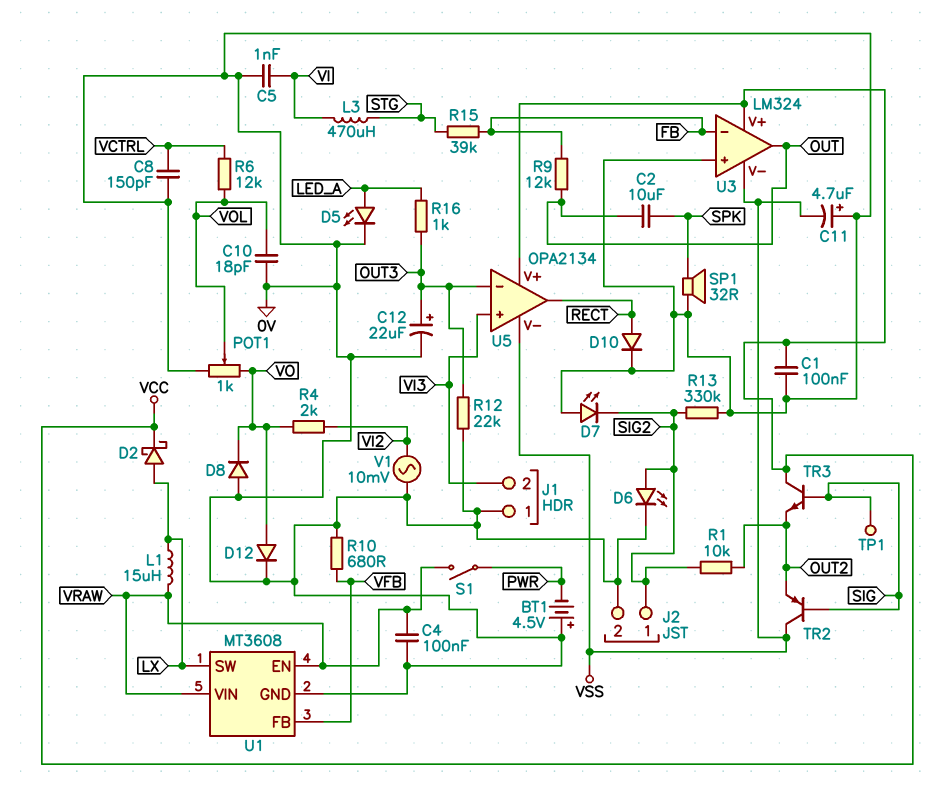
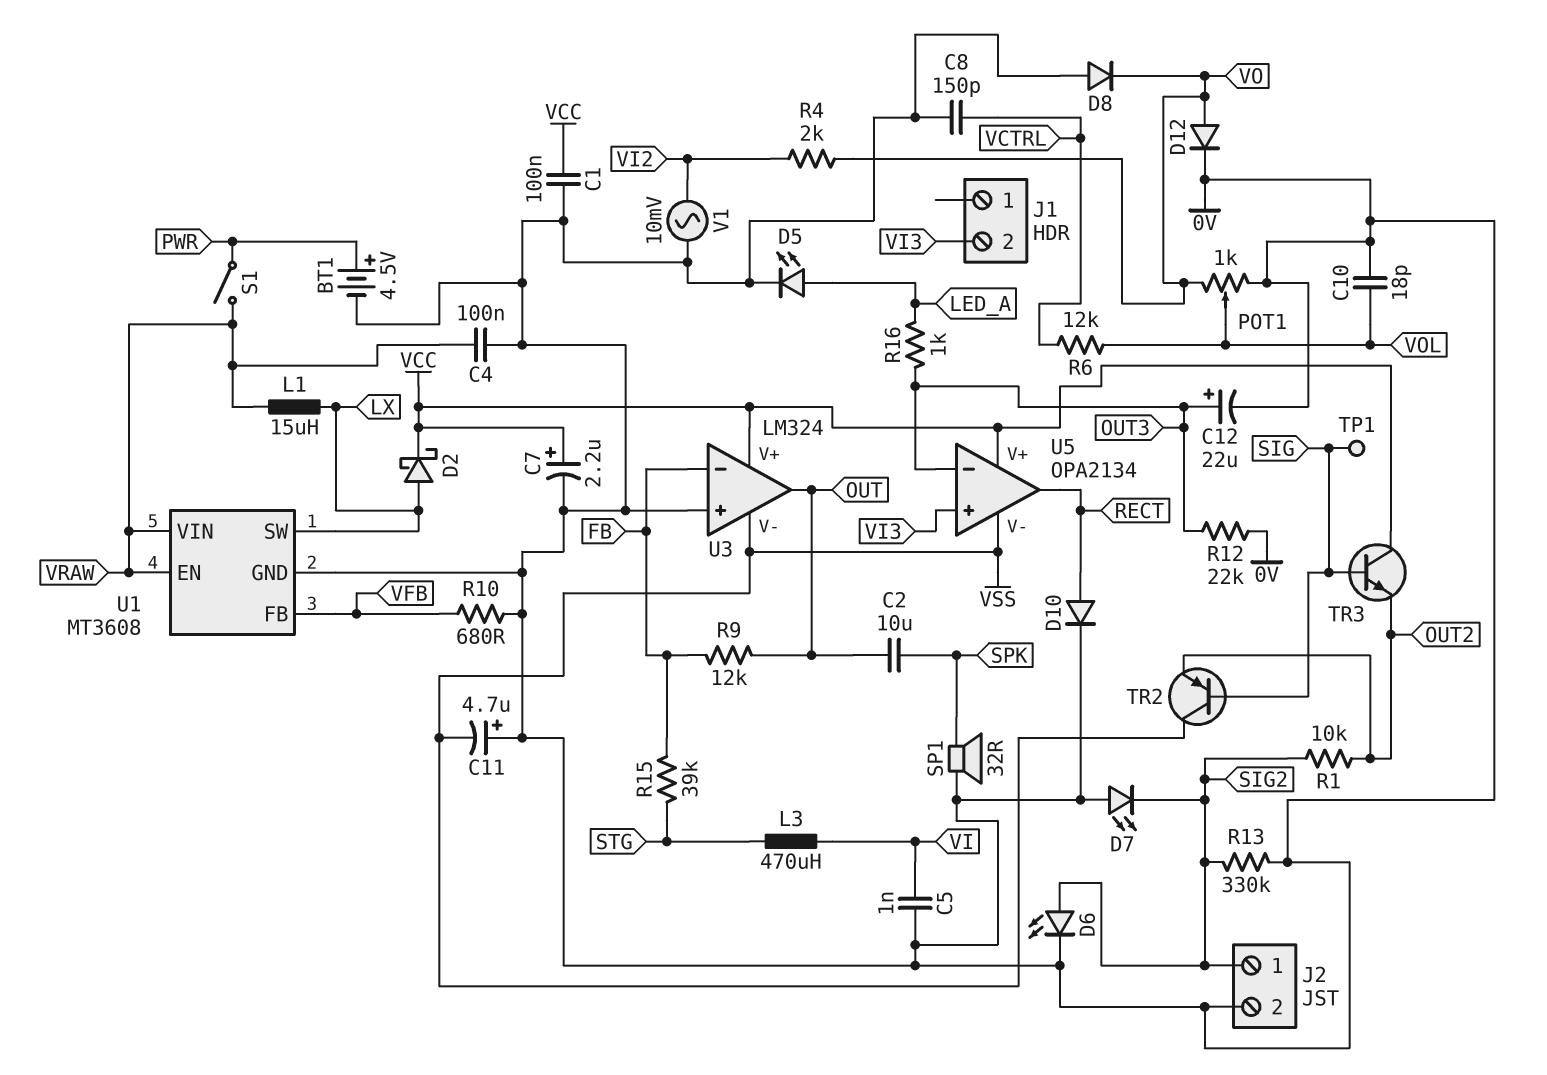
BT1: 4.5V (plus 0V, minus PWR) -> 4.5V (plus PWR, minus 0V)
C7: none -> 2.2uF (plus VCC, minus 0V)
J1 pin 1: 0V -> none

